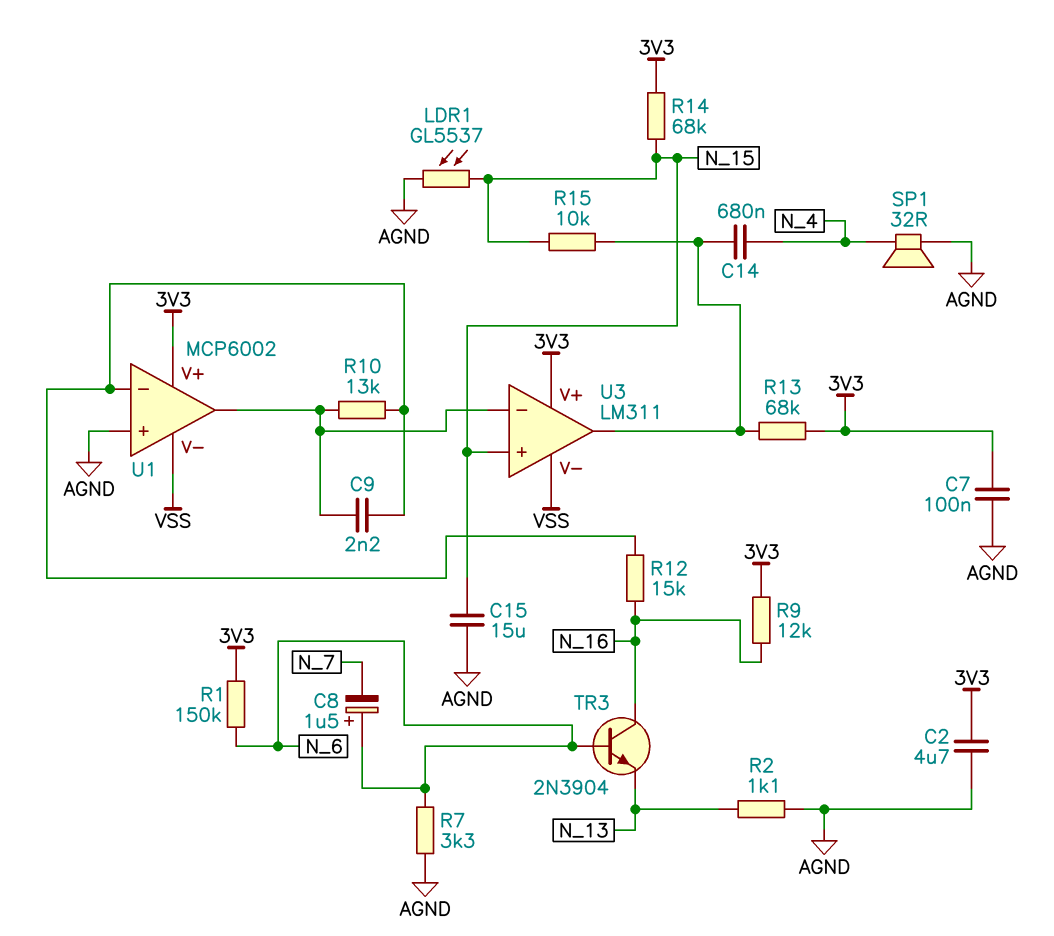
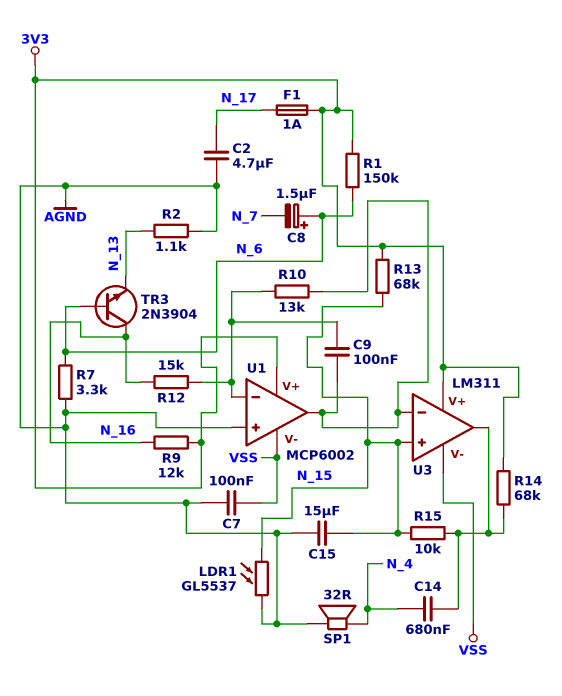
C2: 4.7uF (3V3, AGND) -> 4.7uF (AGND, N_17)
C7: 100nF (3V3, AGND) -> 100nF (AGND, VSS)
C9: 2.2nF (U1/in-, U1/out) -> 100nF (U1/in-, U1/out)
F1: none -> 1A (3V3, N_17)
R13: 68k (3V3, U3/out) -> 68k (3V3, N_15)
R14: 68k (3V3, N_15) -> 68k (3V3, U3/out)

